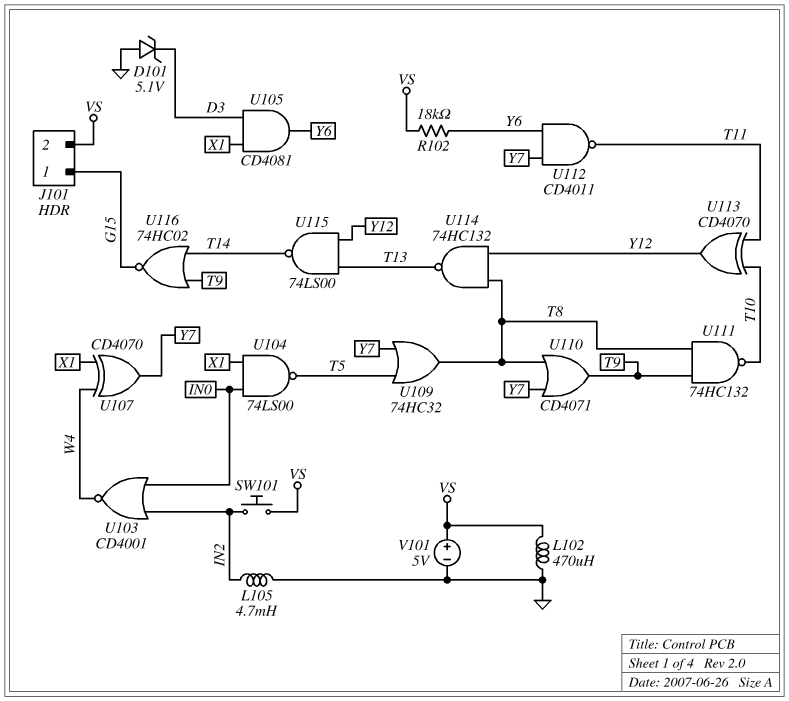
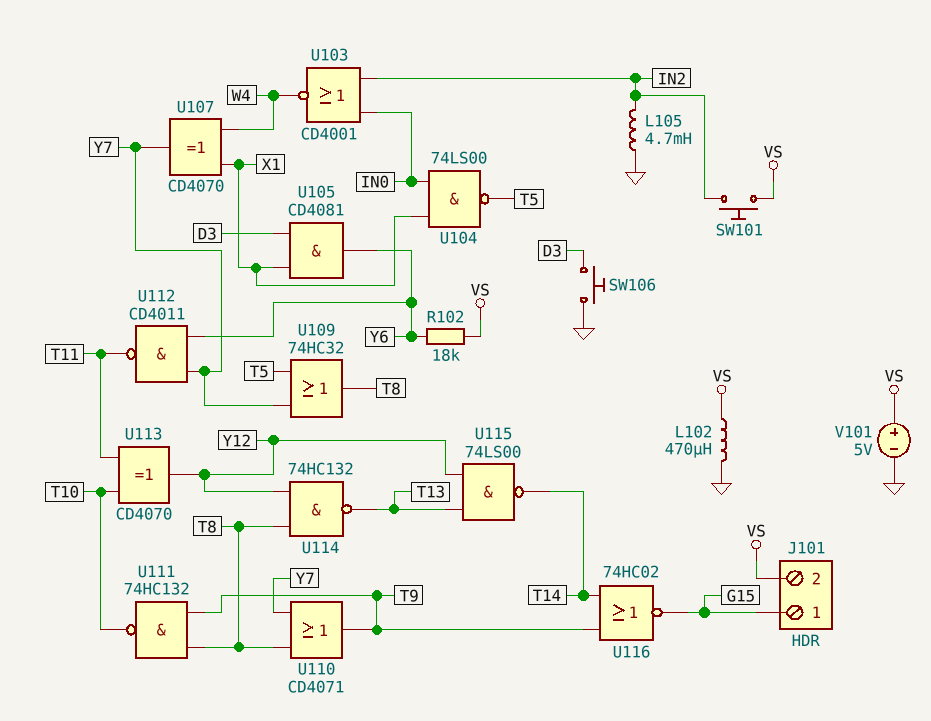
D101: zener 5.1V (A GND, K D3) -> none
SW106: none -> button (D3, GND)

